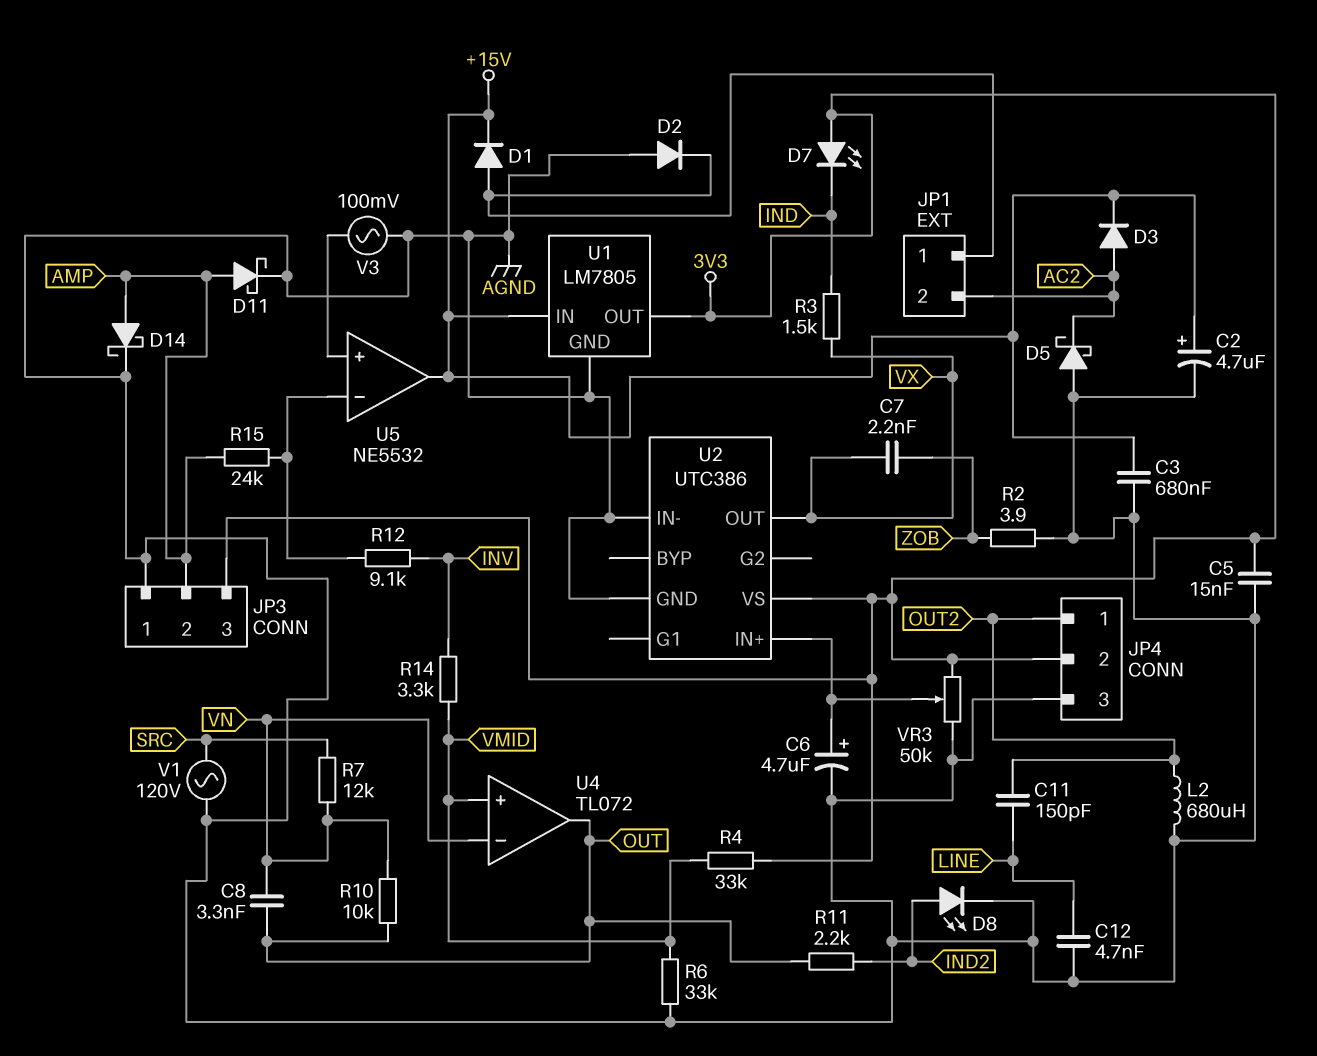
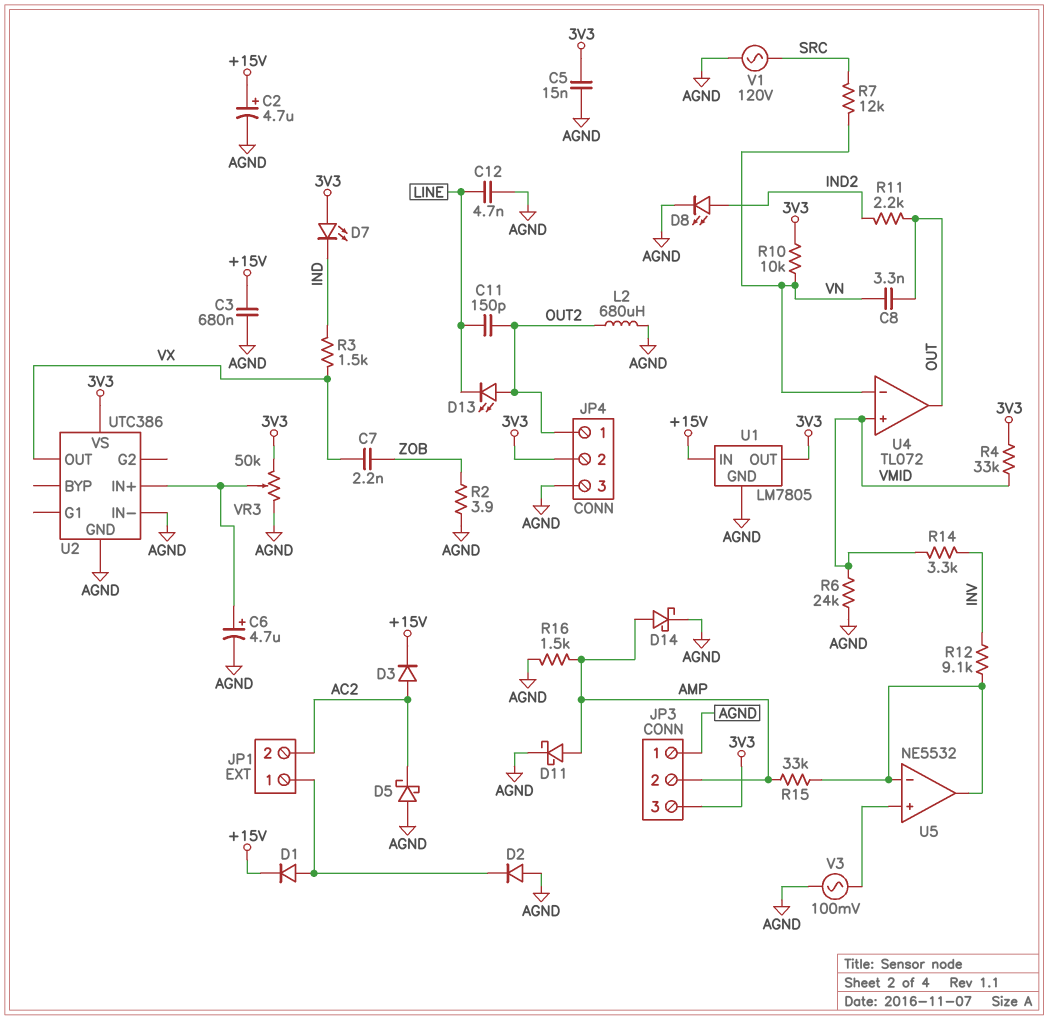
D13: none -> LED (A OUT2, K LINE)
R6: 33k (AGND, VMID) -> 24k (AGND, VMID)
R10: 10k (OUT, VN) -> 10k (3V3, VN)
R15: 24k (AMP, U5/in-) -> 33k (AMP, U5/in-)
R16: none -> 1.5k (AGND, AMP)
U5 pin out: +15V -> U5/in-

